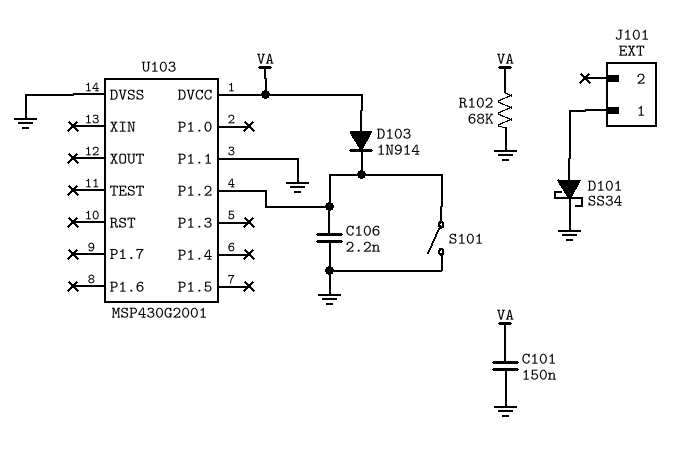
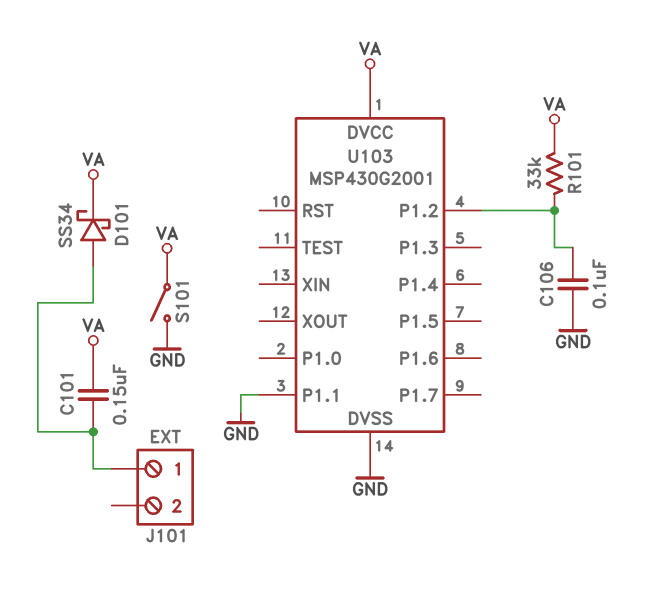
C101: 150nF (GND, VA) -> 150nF (J101/1, VA)
C106: 2.2nF (GND, U103/P1.2) -> 100nF (GND, U103/P1.2)
D101: schottky SS34 (A J101/1, K GND) -> schottky SS34 (A J101/1, K VA)
D103: diode 1N914 (A VA, K U103/P1.2) -> none
R101: none -> 33k (U103/P1.2, VA)
R102: 68k (GND, VA) -> none
S101: switch (GND, U103/P1.2) -> switch (GND, VA)

